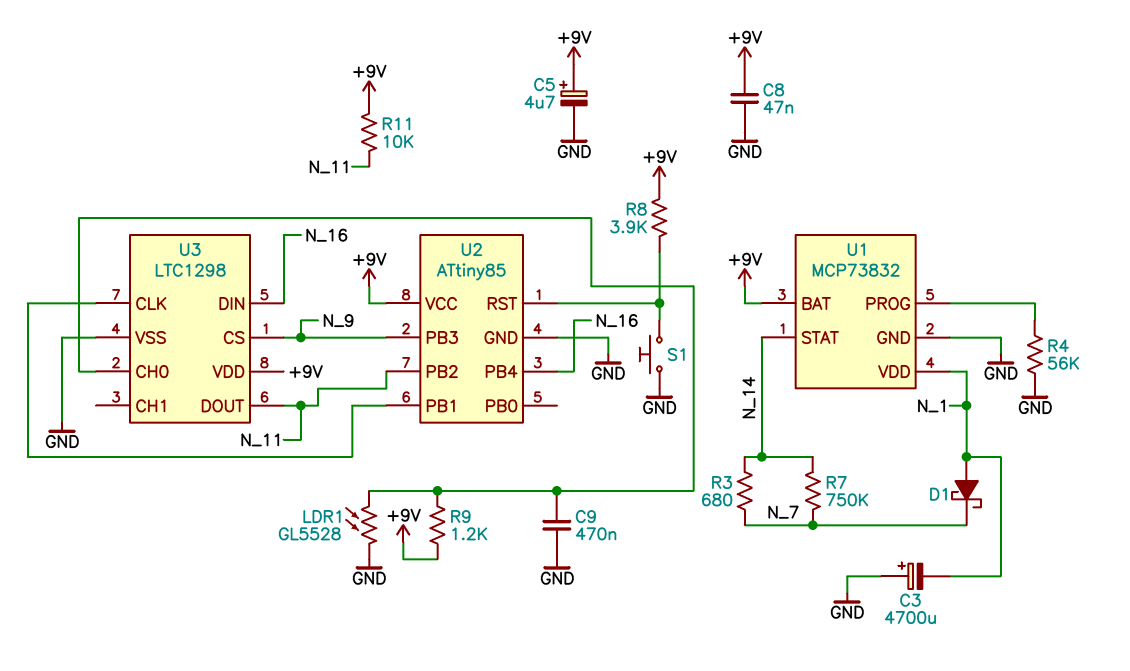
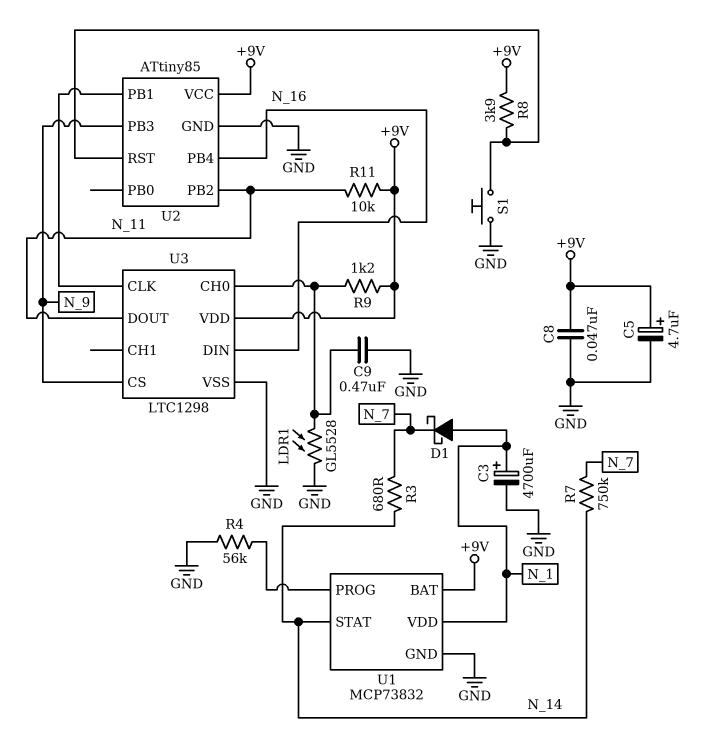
C3: 4700uF (plus GND, minus N_1) -> 4700uF (plus N_1, minus GND)

